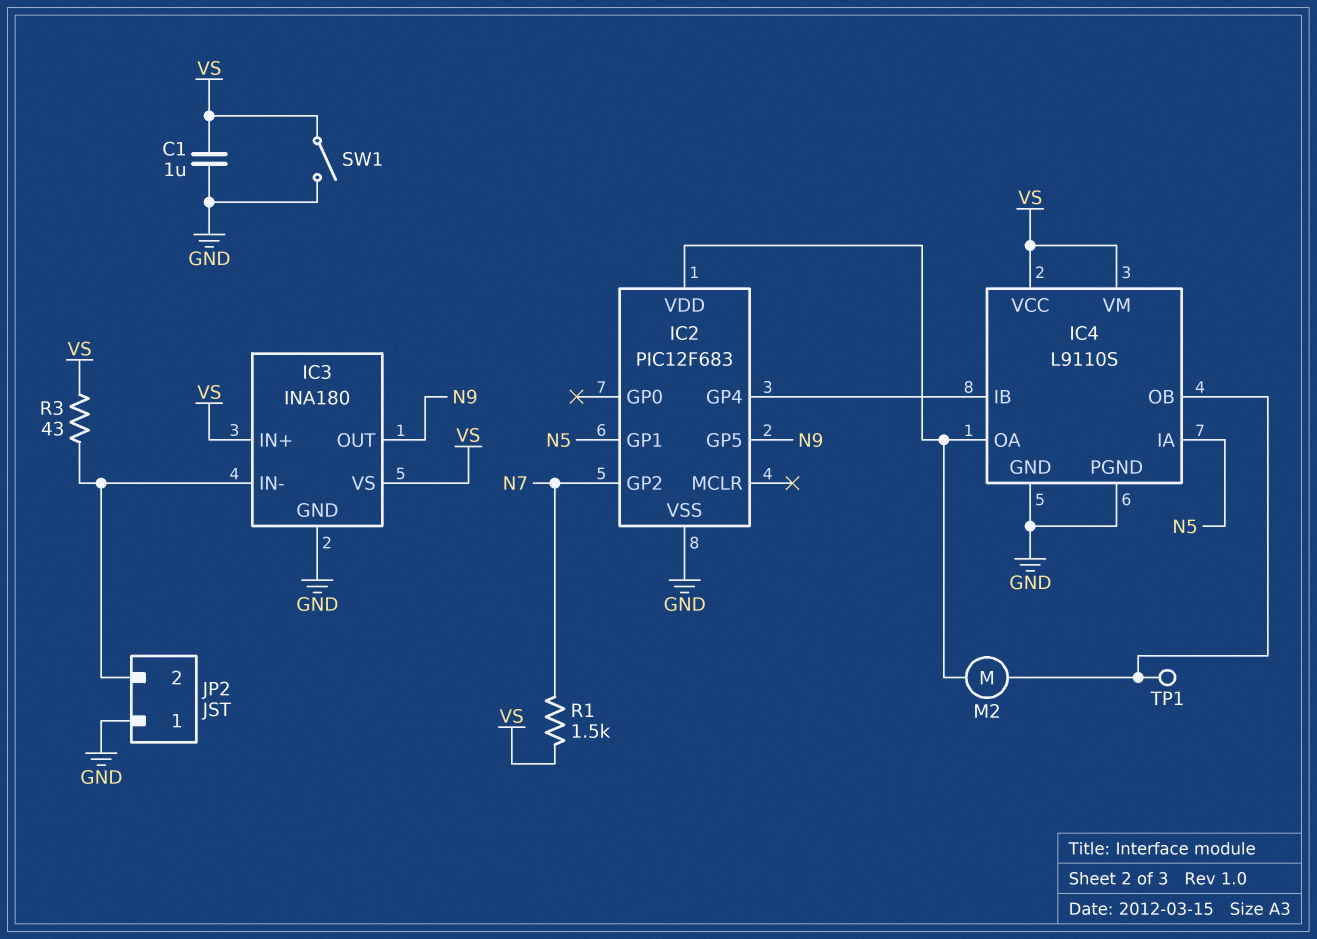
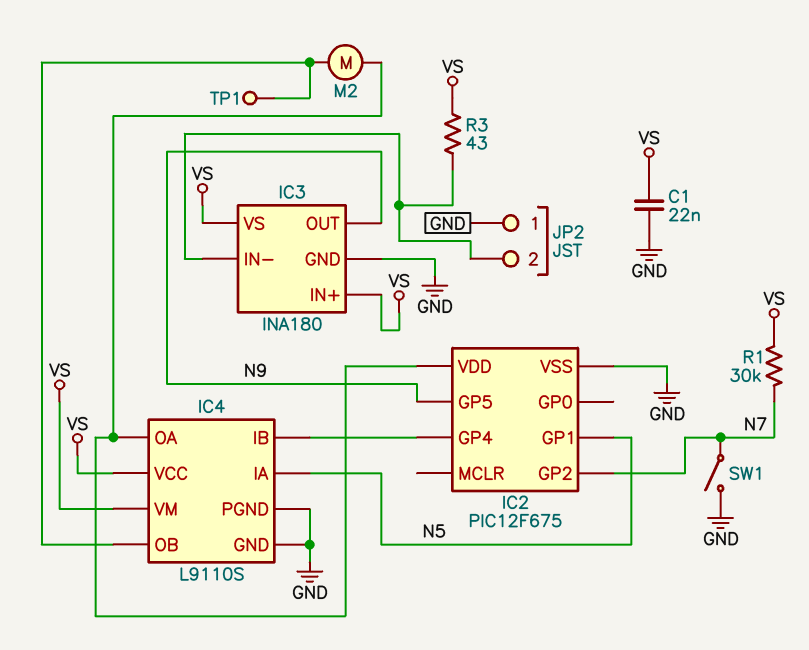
C1: 1uF (GND, VS) -> 22nF (GND, VS)
IC2: PIC12F683 -> PIC12F675
R1: 1.5k (N7, VS) -> 30k (N7, VS)
SW1: switch (GND, VS) -> switch (GND, N7)

